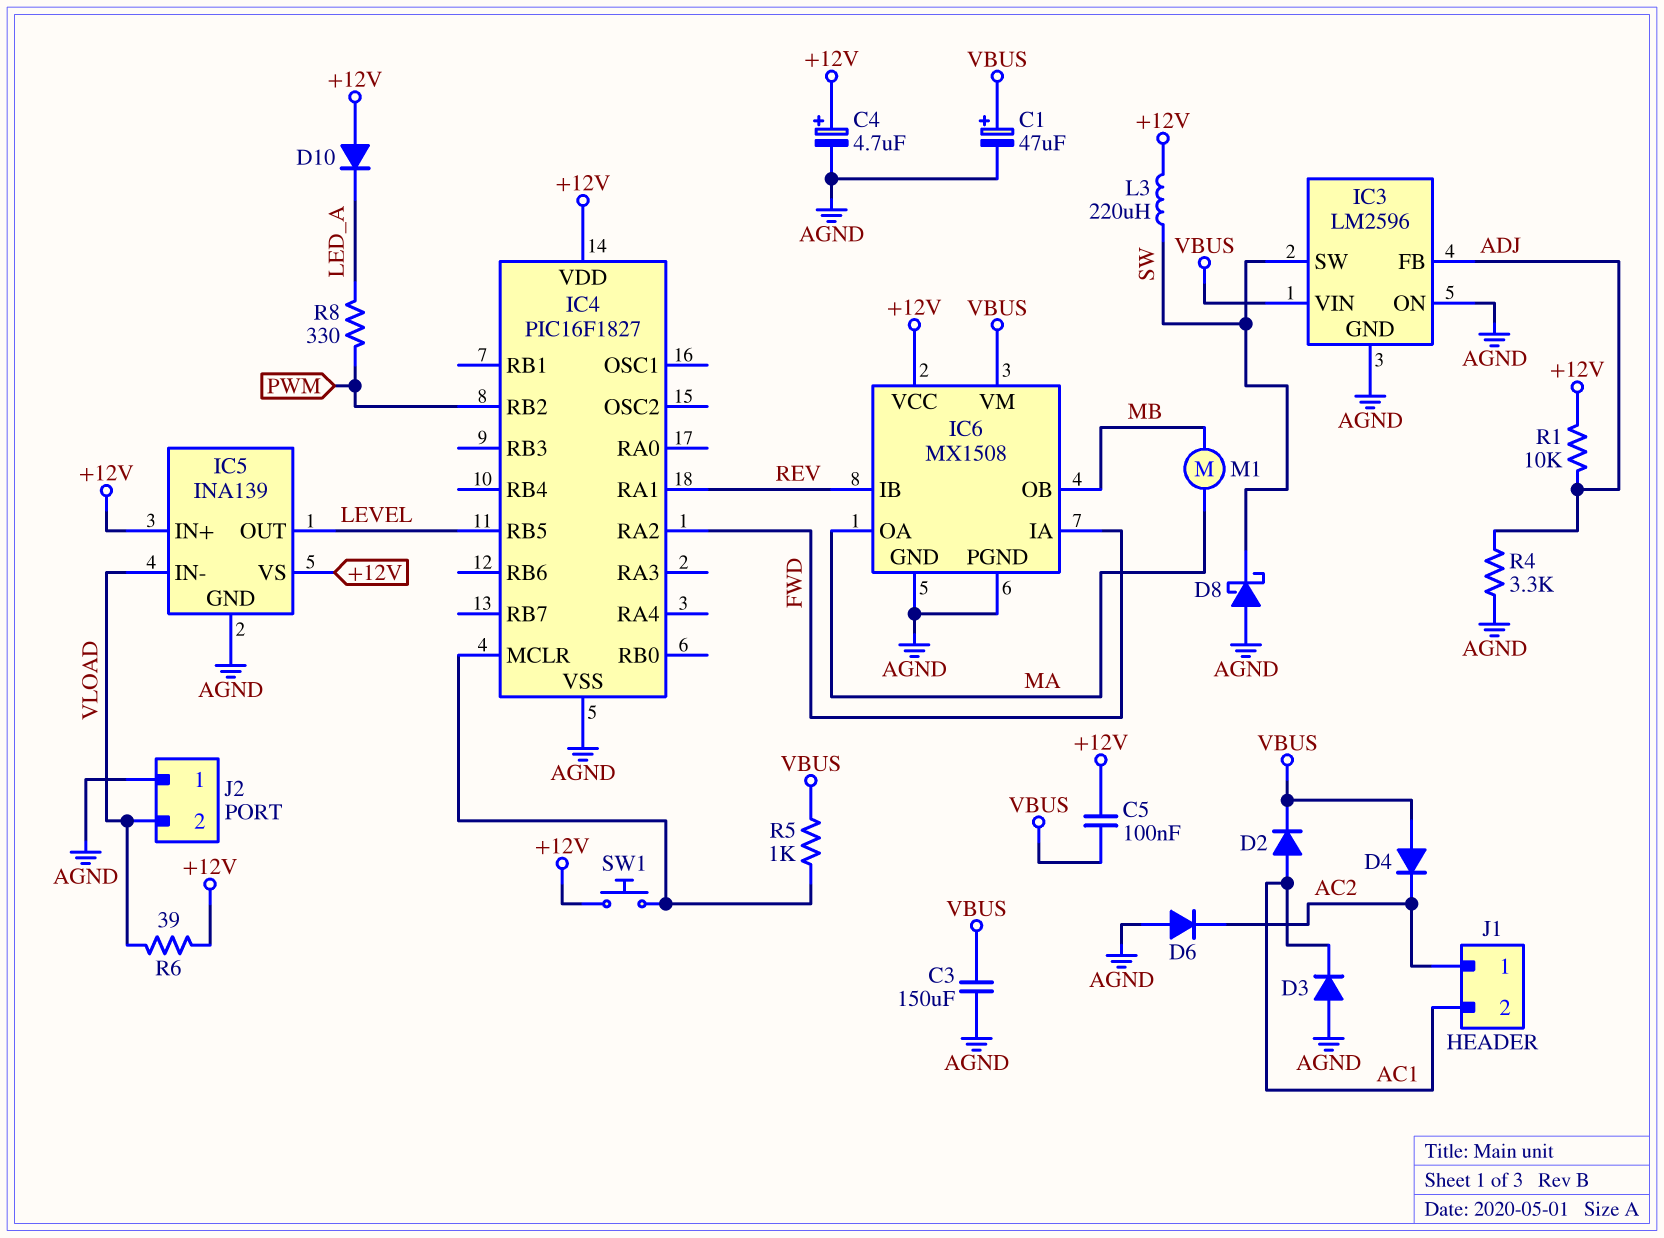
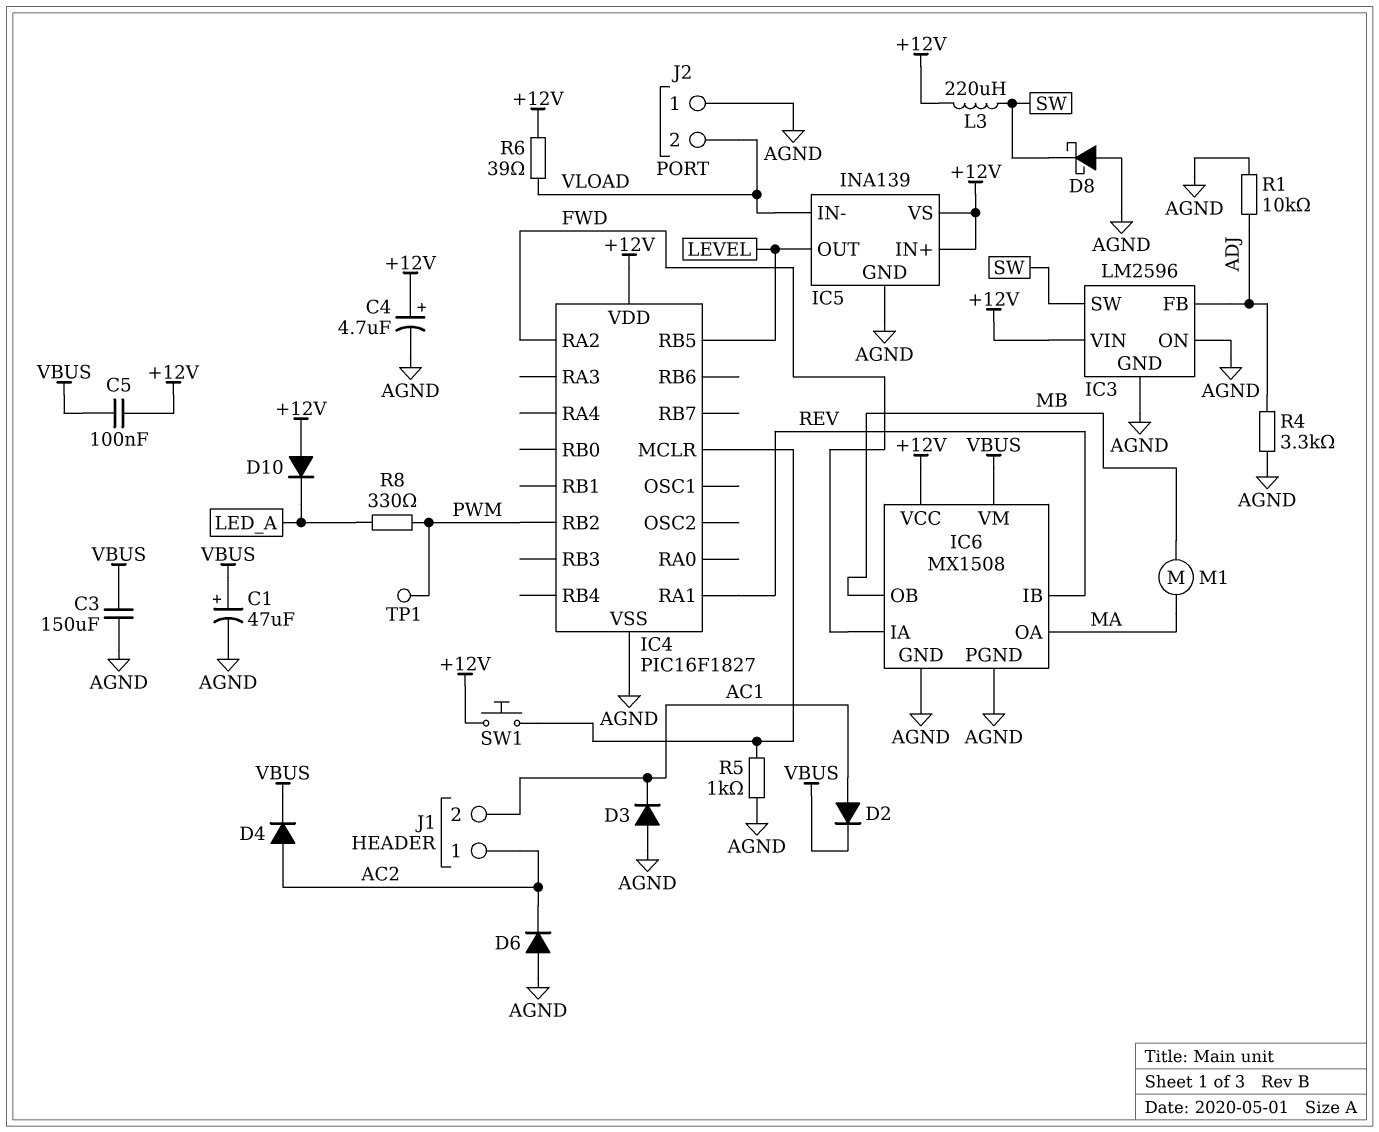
D4: diode (A VBUS, K AC2) -> diode (A AC2, K VBUS)
IC3 pin VIN: VBUS -> +12V
R1: 10k (+12V, ADJ) -> 10k (ADJ, AGND)
R5: 1k (IC4/MCLR, VBUS) -> 1k (AGND, IC4/MCLR)
TP1: none -> test point (PWM)

